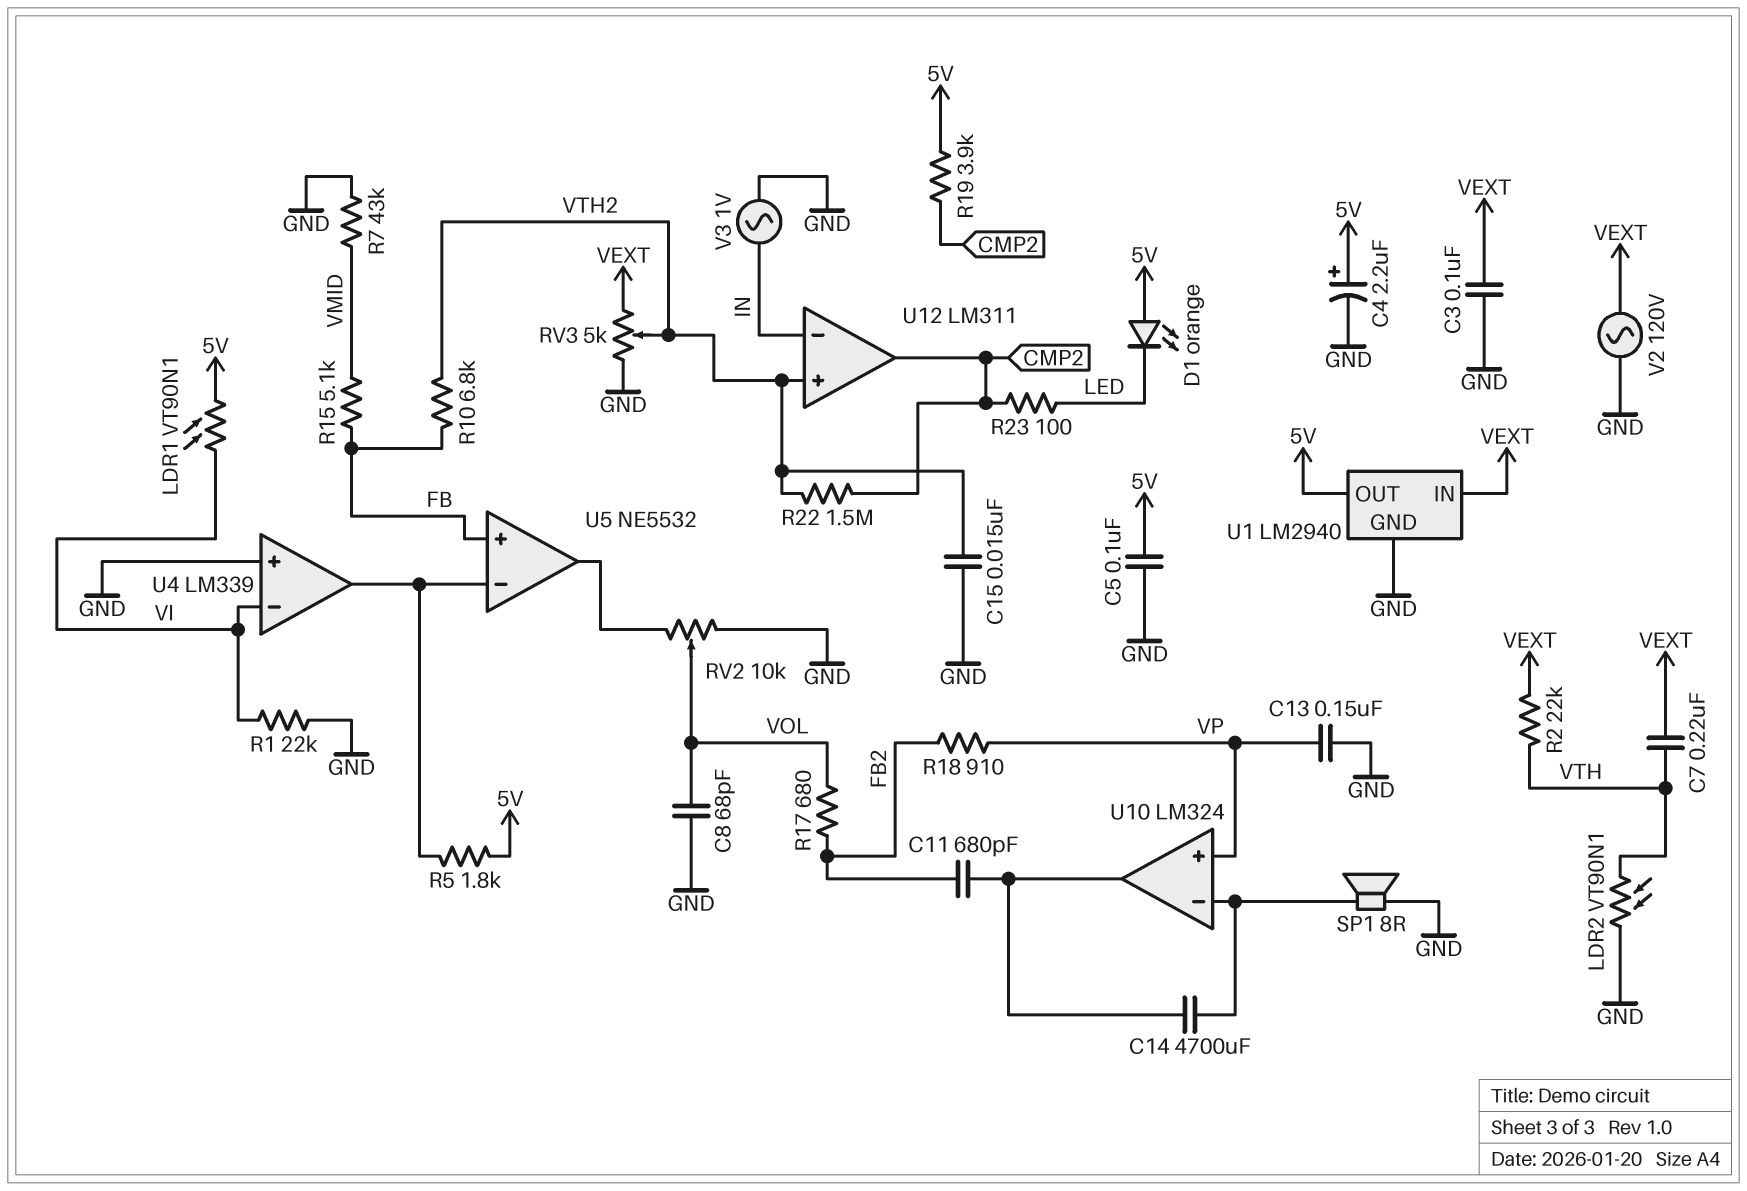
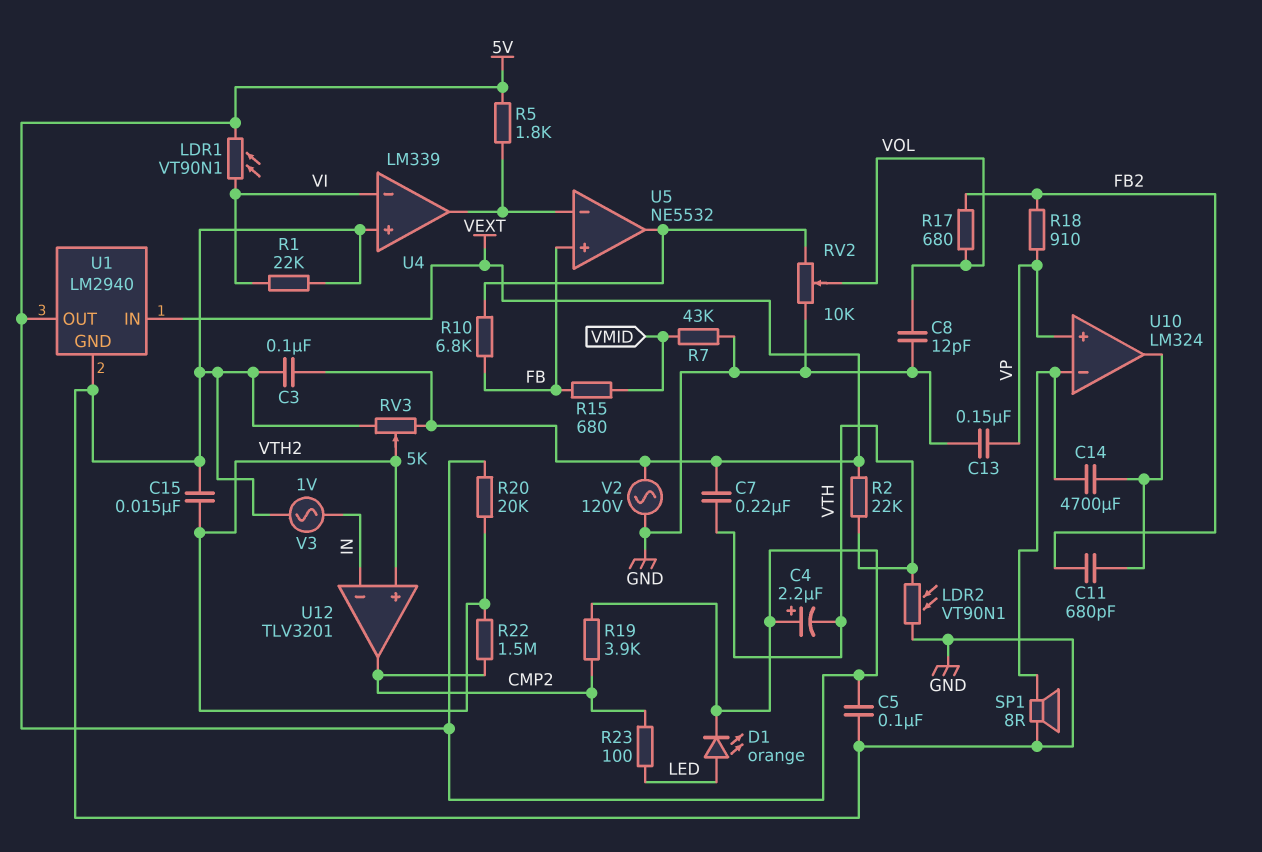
C4: 2.2uF (plus 5V, minus GND) -> 2.2uF (plus 5V, minus VTH)
C8: 68pF (GND, VOL) -> 12pF (GND, VOL)
D1: LED orange (A 5V, K LED) -> LED orange (A LED, K 5V)
R10: 6.8k (FB, VTH2) -> 6.8k (FB, U5/out)
R15: 5.1k (FB, VMID) -> 680 (FB, VMID)
R20: none -> 20k (5V, VTH2)
U12: LM311 -> TLV3201

